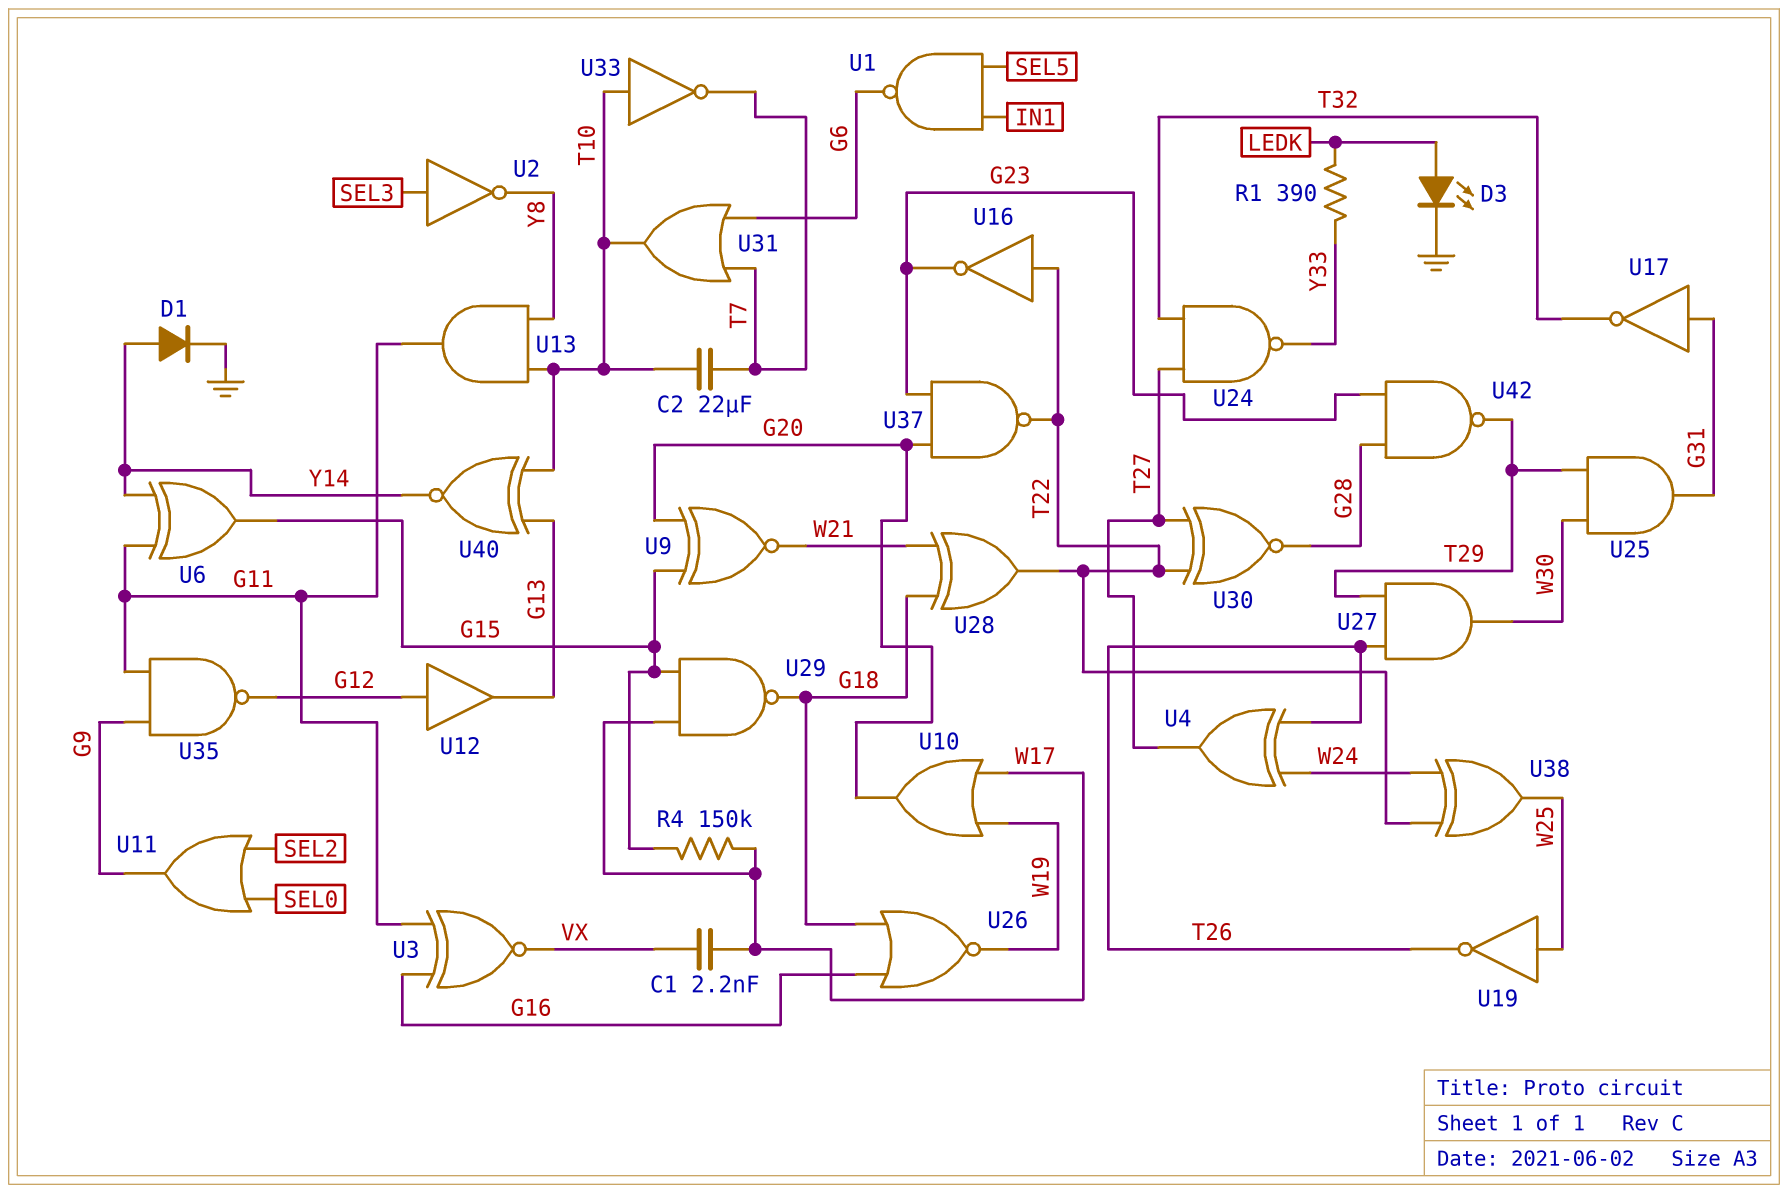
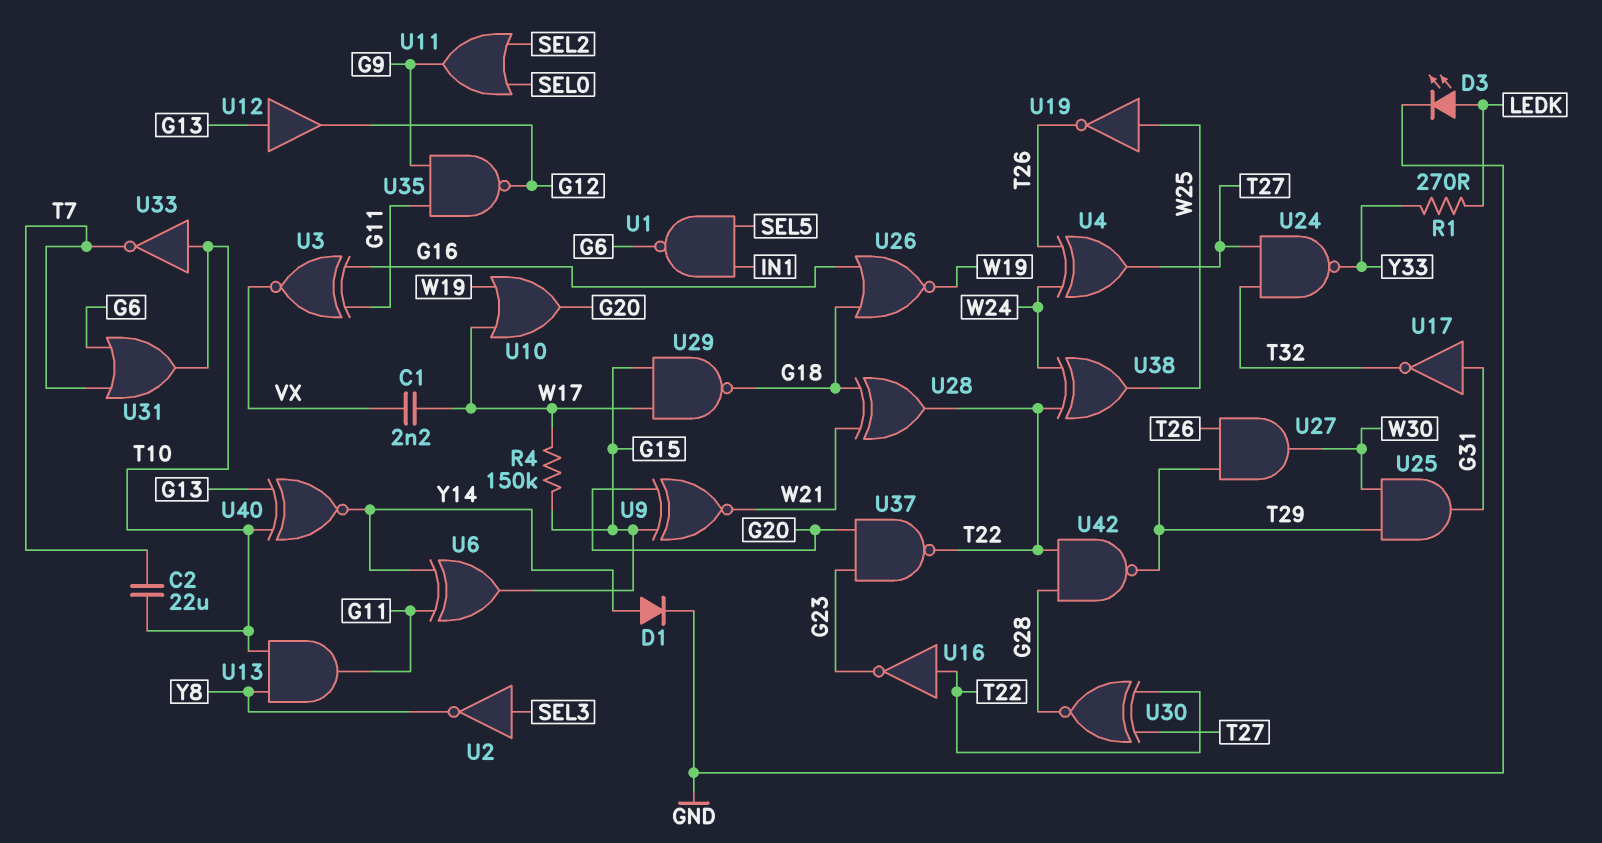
R1: 390 (LEDK, Y33) -> 270 (LEDK, Y33)
U12: buffer (in G12, out G13) -> buffer (in G13, out G12)
U42: NAND (in G23, in G28, out T29) -> NAND (in G28, in T22, out T29)

